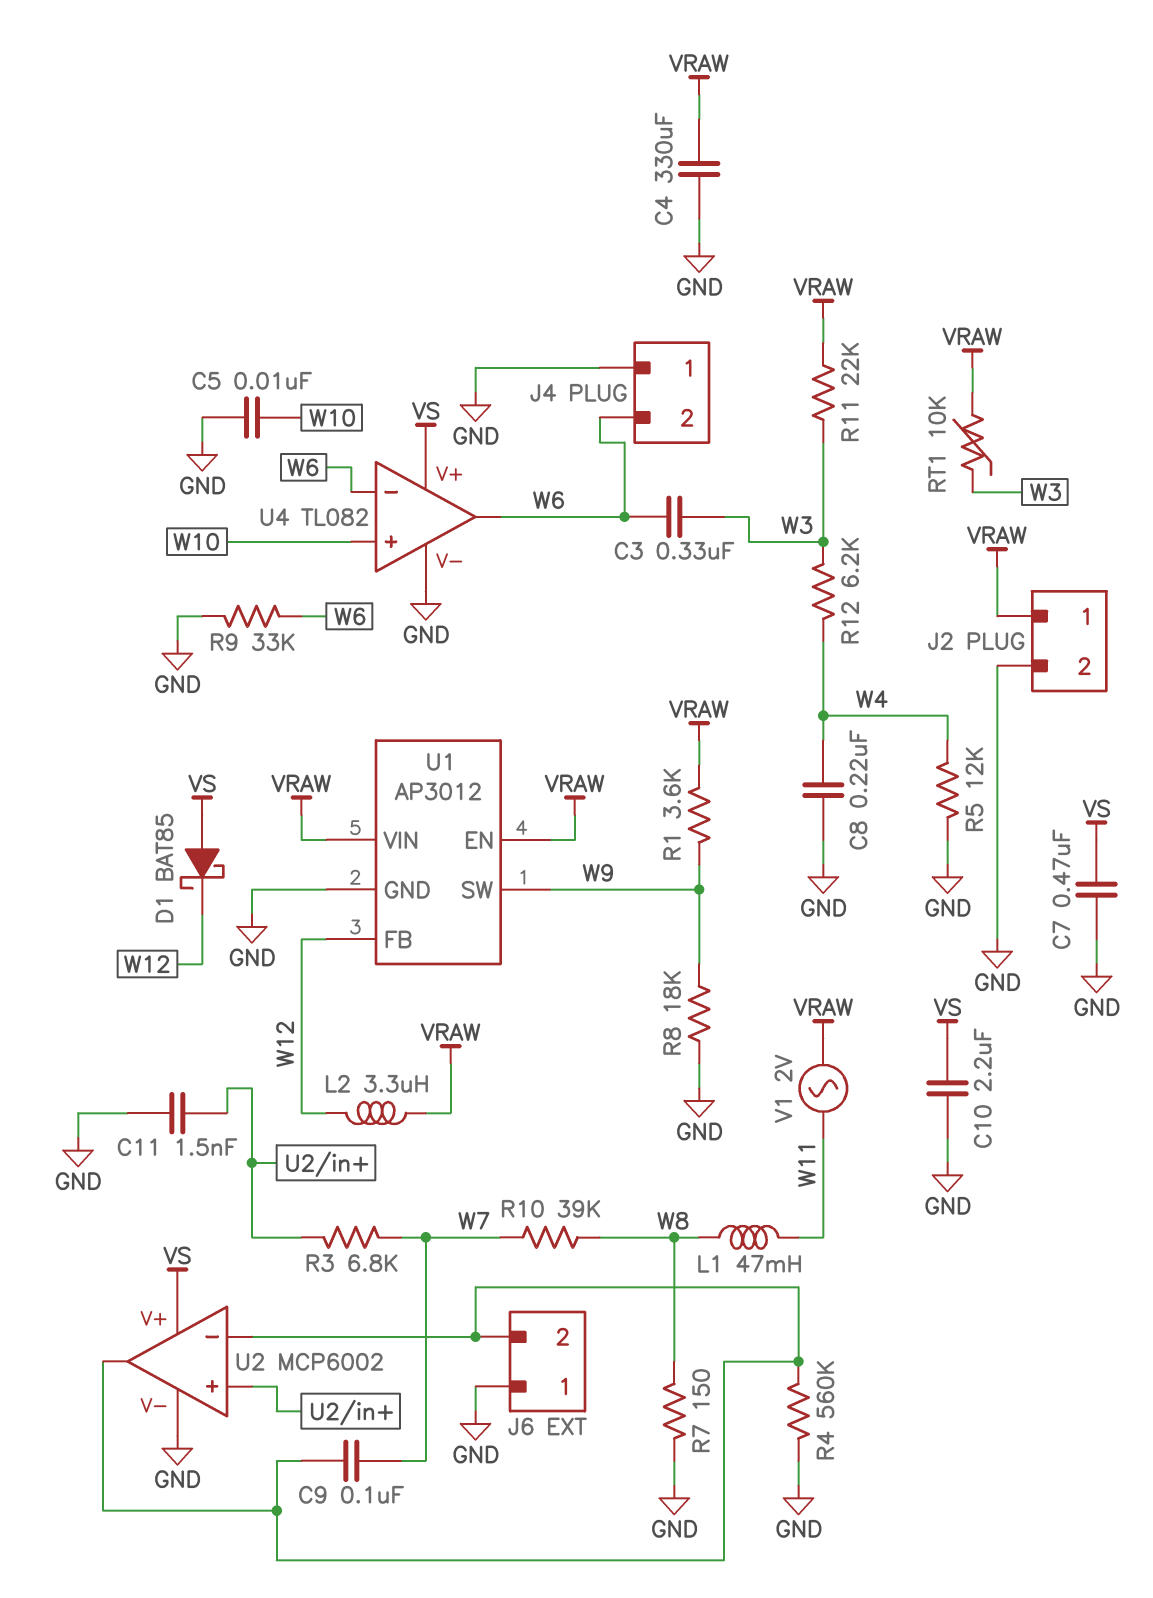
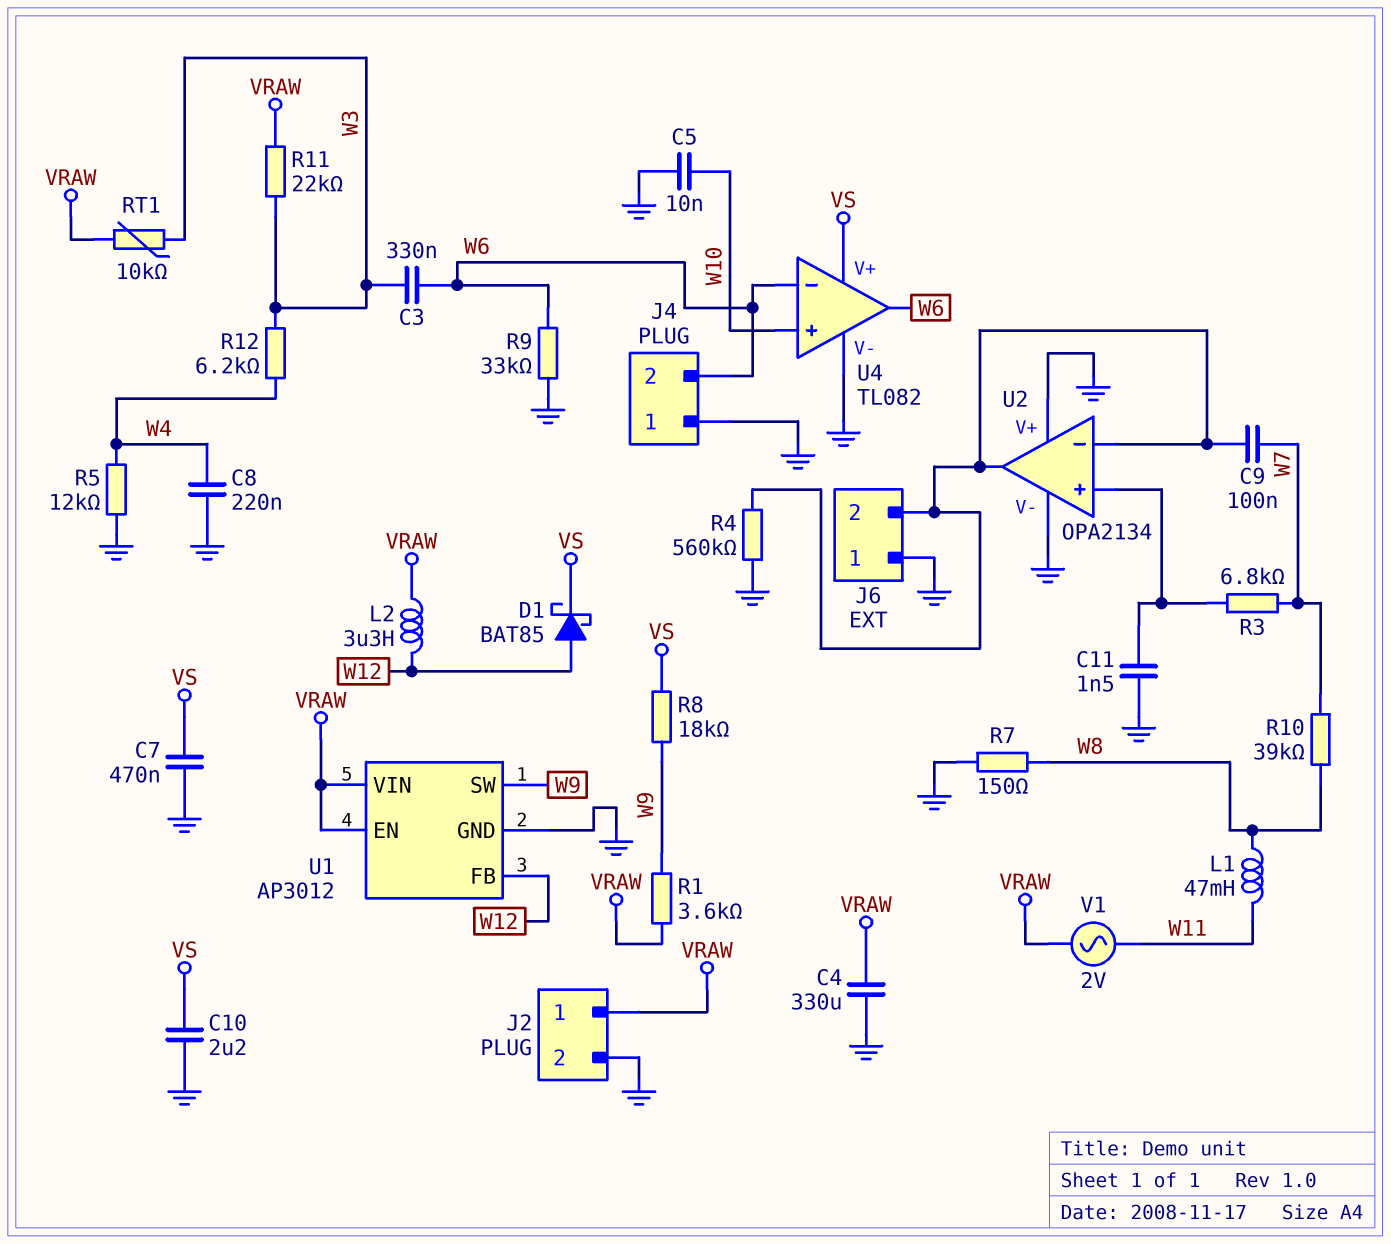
D1: schottky BAT85 (A VS, K W12) -> schottky BAT85 (A W12, K VS)
R8: 18k (GND, W9) -> 18k (VS, W9)
U2: MCP6002 -> OPA2134
U2 pin V+: VS -> GND

